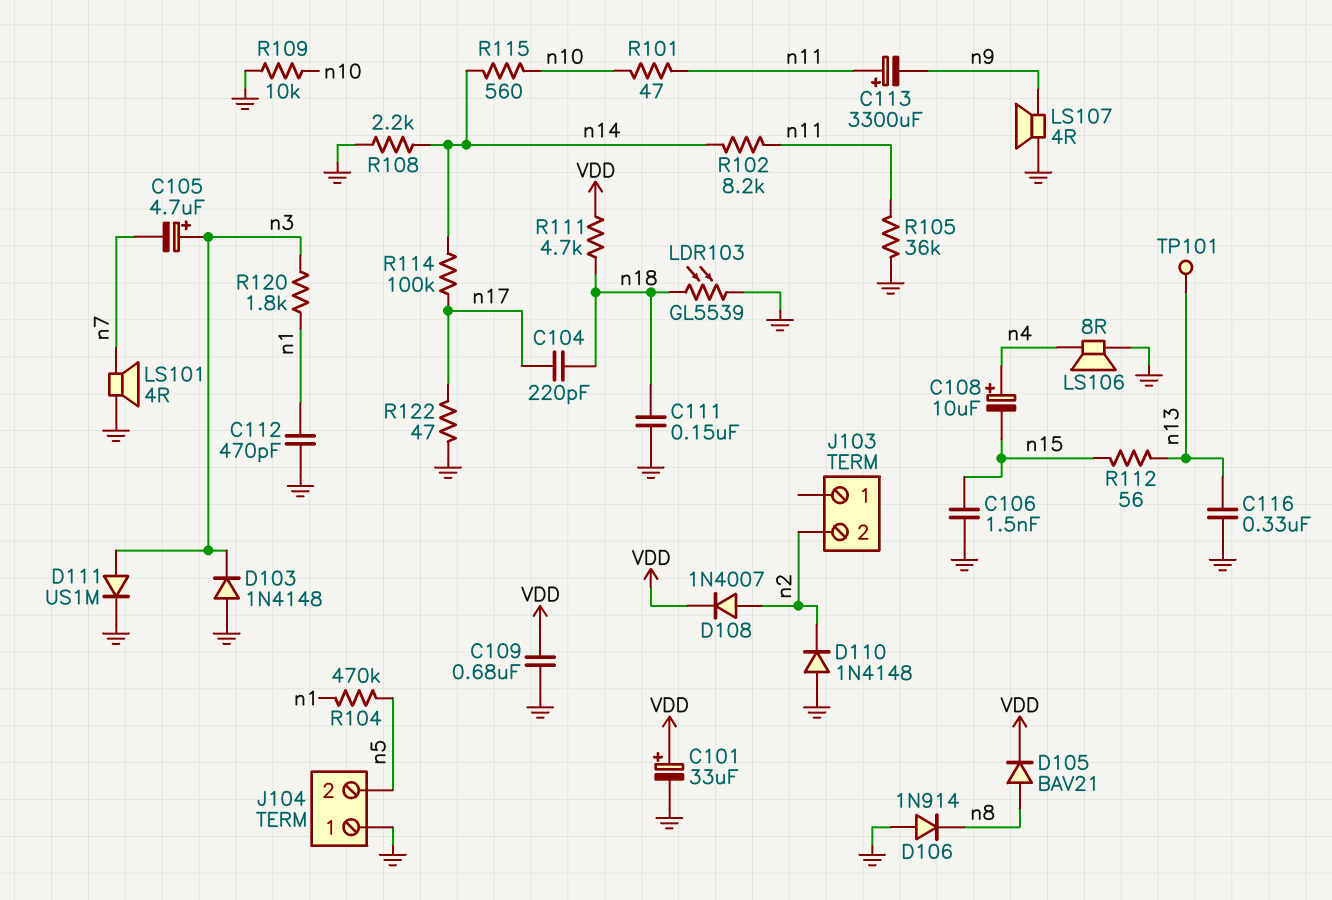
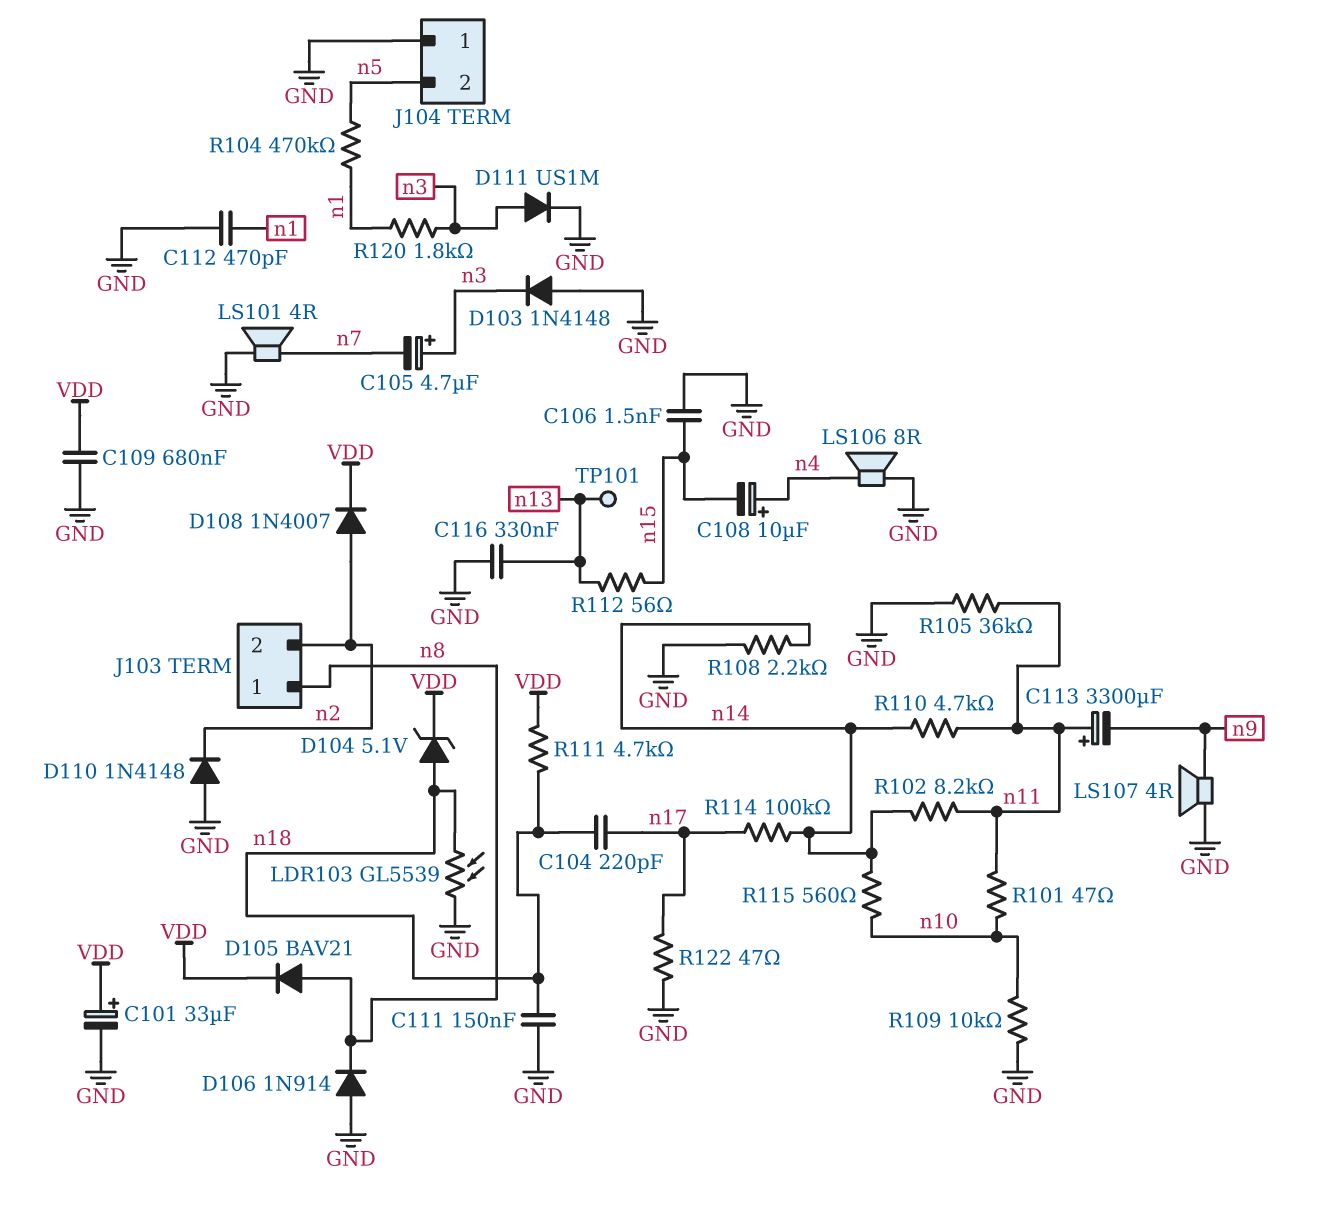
D104: none -> zener 5.1V (A n18, K VDD)
J103 pin 1: none -> n8
R110: none -> 4.7k (n11, n14)

